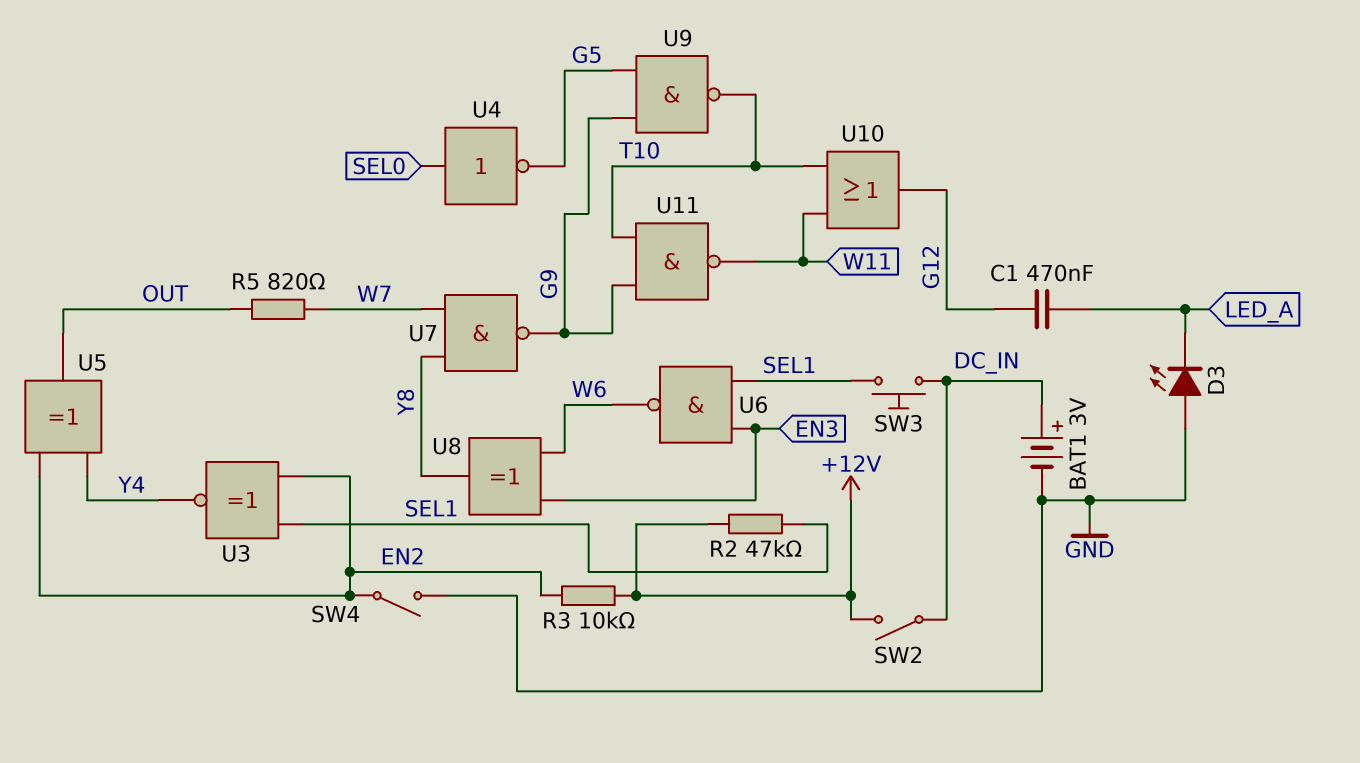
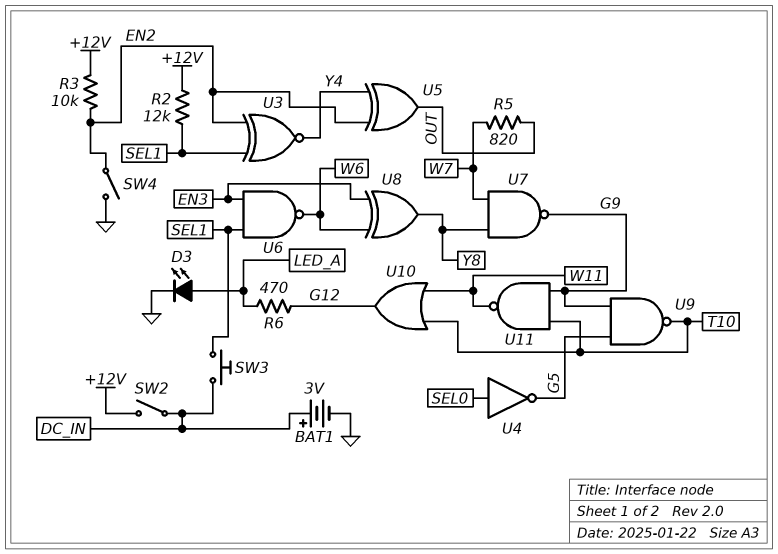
C1: 470nF (G12, LED_A) -> none
D3: LED (A GND, K LED_A) -> LED (A LED_A, K GND)
R2: 47k (+12V, SEL1) -> 12k (+12V, SEL1)
R6: none -> 470 (G12, LED_A)

